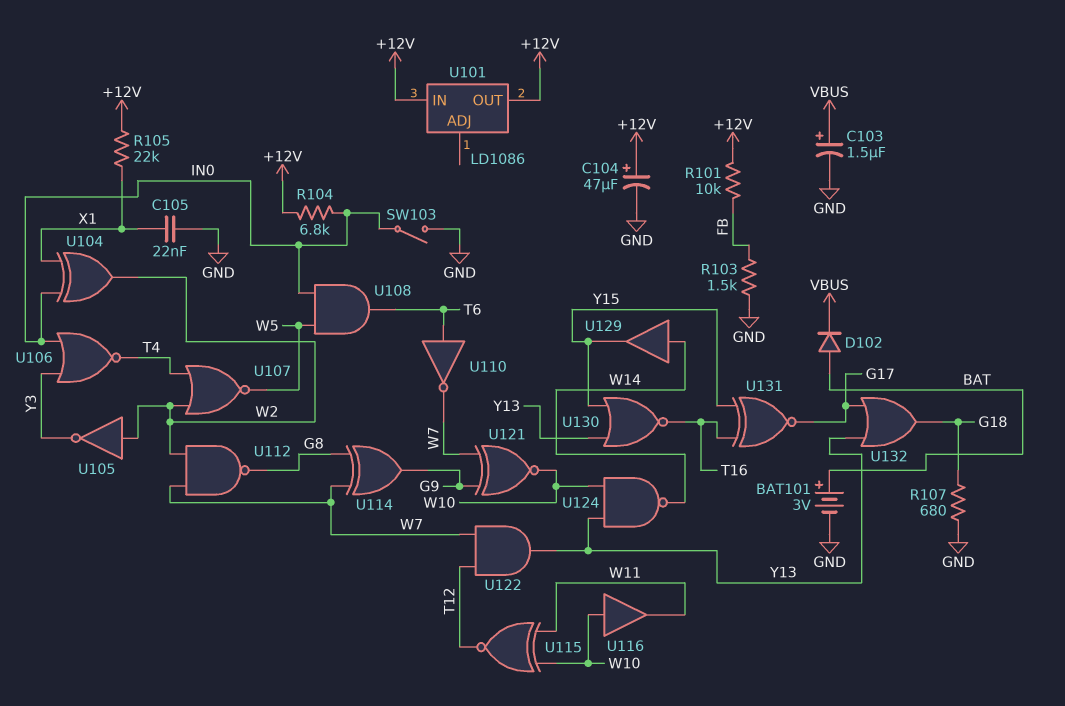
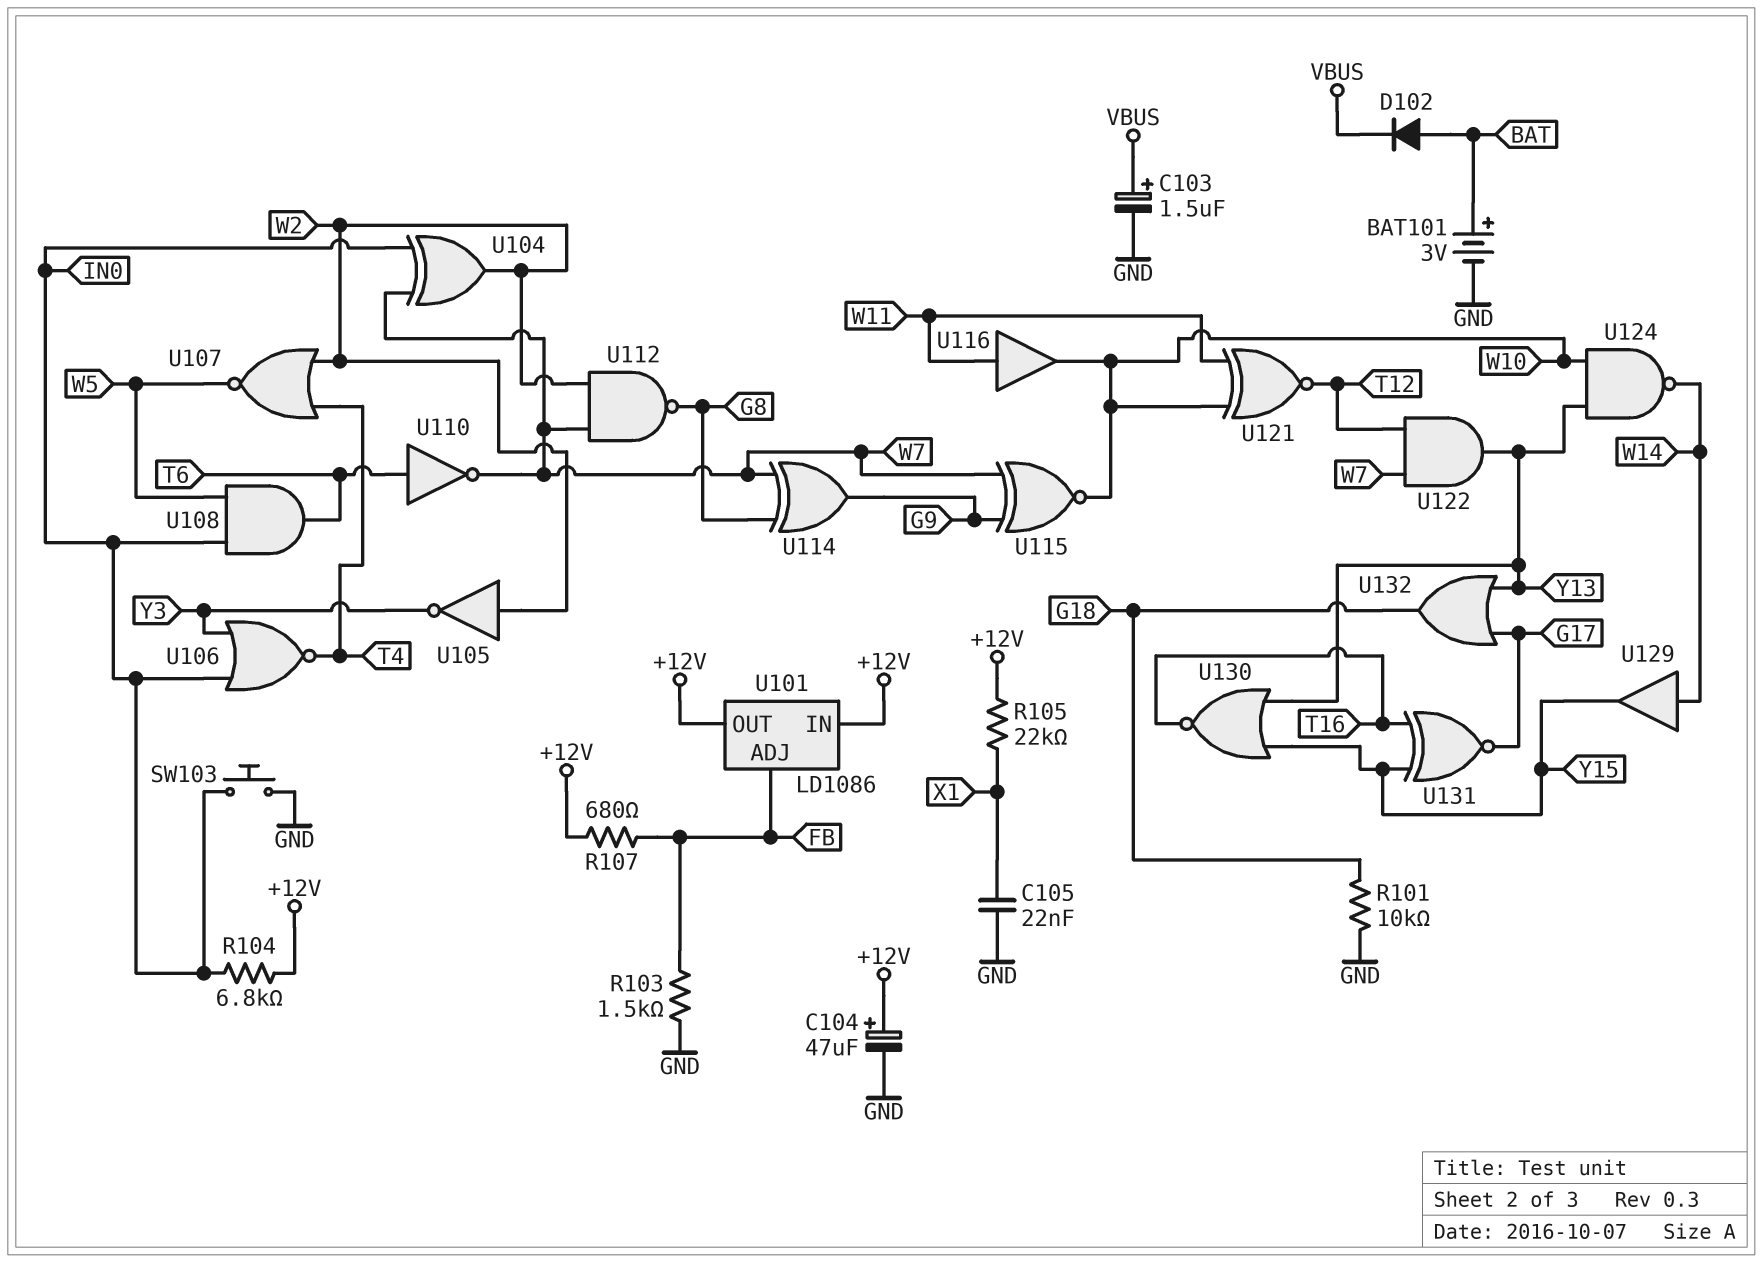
R101: 10k (+12V, FB) -> 10k (G18, GND)
R107: 680 (G18, GND) -> 680 (+12V, FB)
SW103: switch (GND, IN0) -> button (GND, IN0)
U101 pin ADJ: none -> FB
U104: XOR (in IN0, in X1, out W2) -> XOR (in IN0, in W7, out W2)
U115: XNOR (in W10, in W11, out T12) -> XNOR (in G9, in W7, out W10)
U116: buffer (in W10, out W11) -> buffer (in W11, out W10)
U121: XNOR (in G9, in W7, out W10) -> XNOR (in W10, in W11, out T12)

